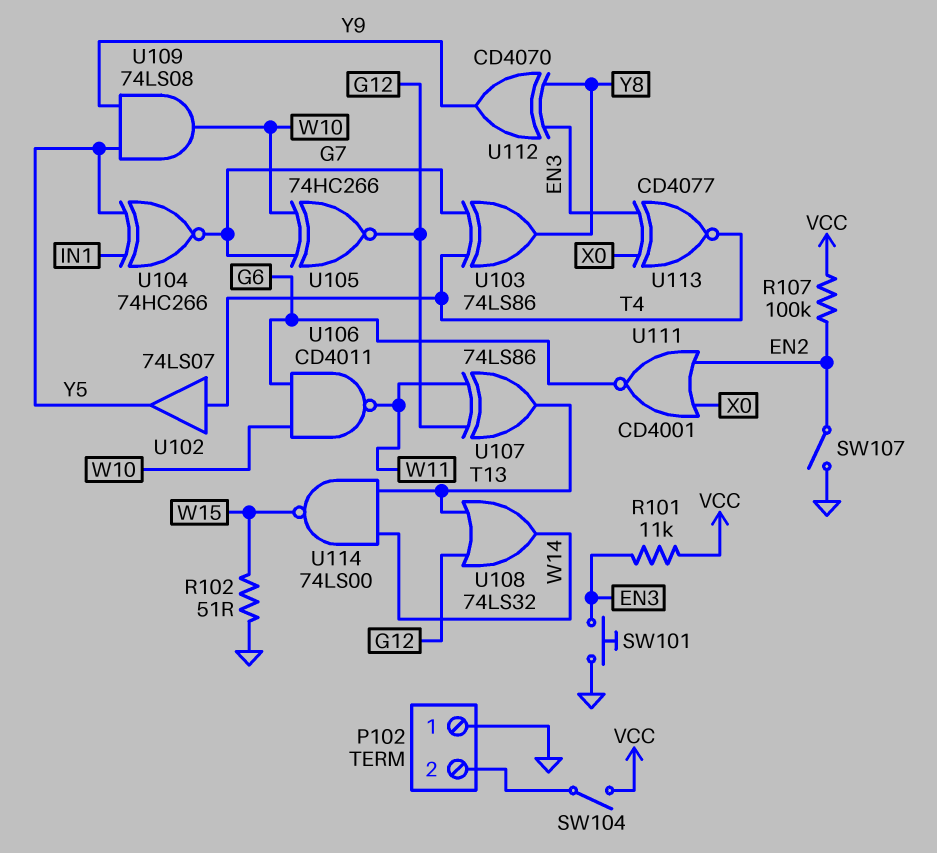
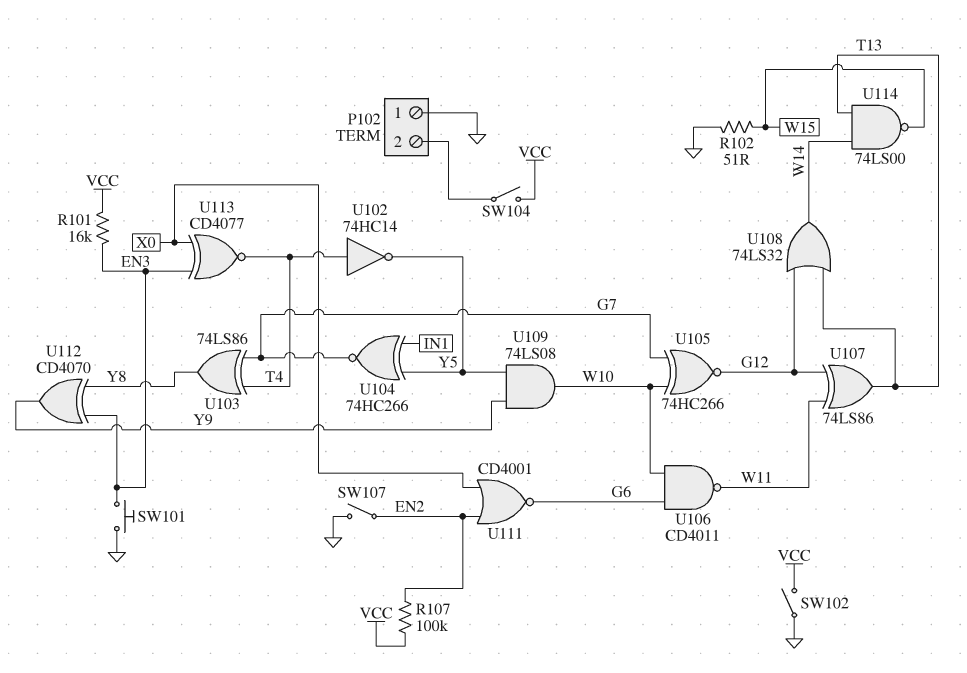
R101: 11k (EN3, VCC) -> 16k (EN3, VCC)
SW102: none -> switch (GND, VCC)
U102: buffer 74LS07 (in T4, out Y5) -> NOT 74HC14 (in T4, out Y5)

